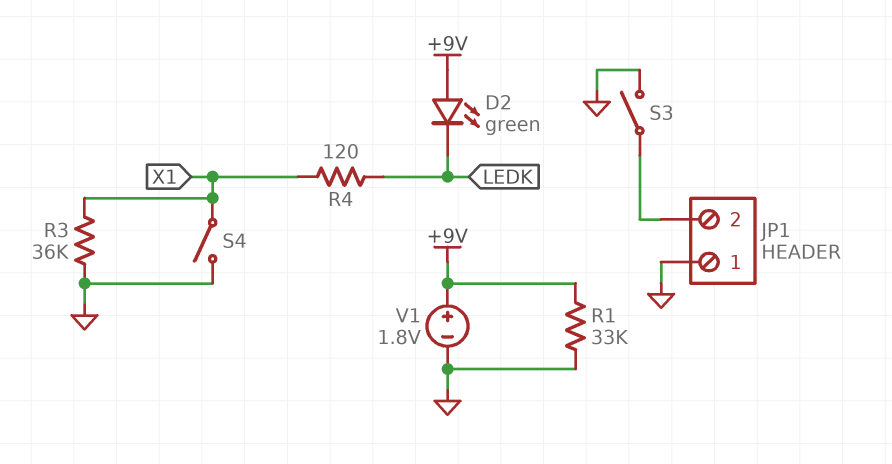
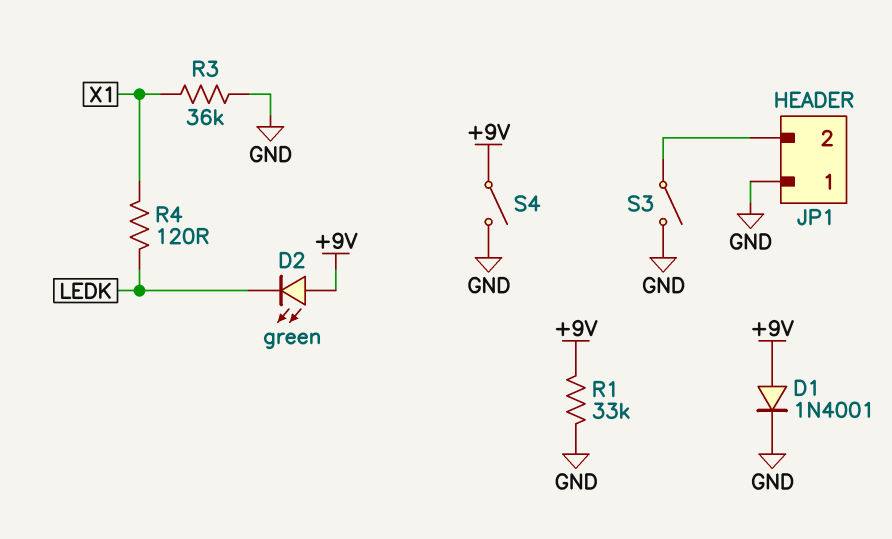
D1: none -> diode 1N4001 (A +9V, K GND)
S4: switch (GND, X1) -> switch (+9V, GND)
V1: 1.8V (plus +9V, minus GND) -> none

